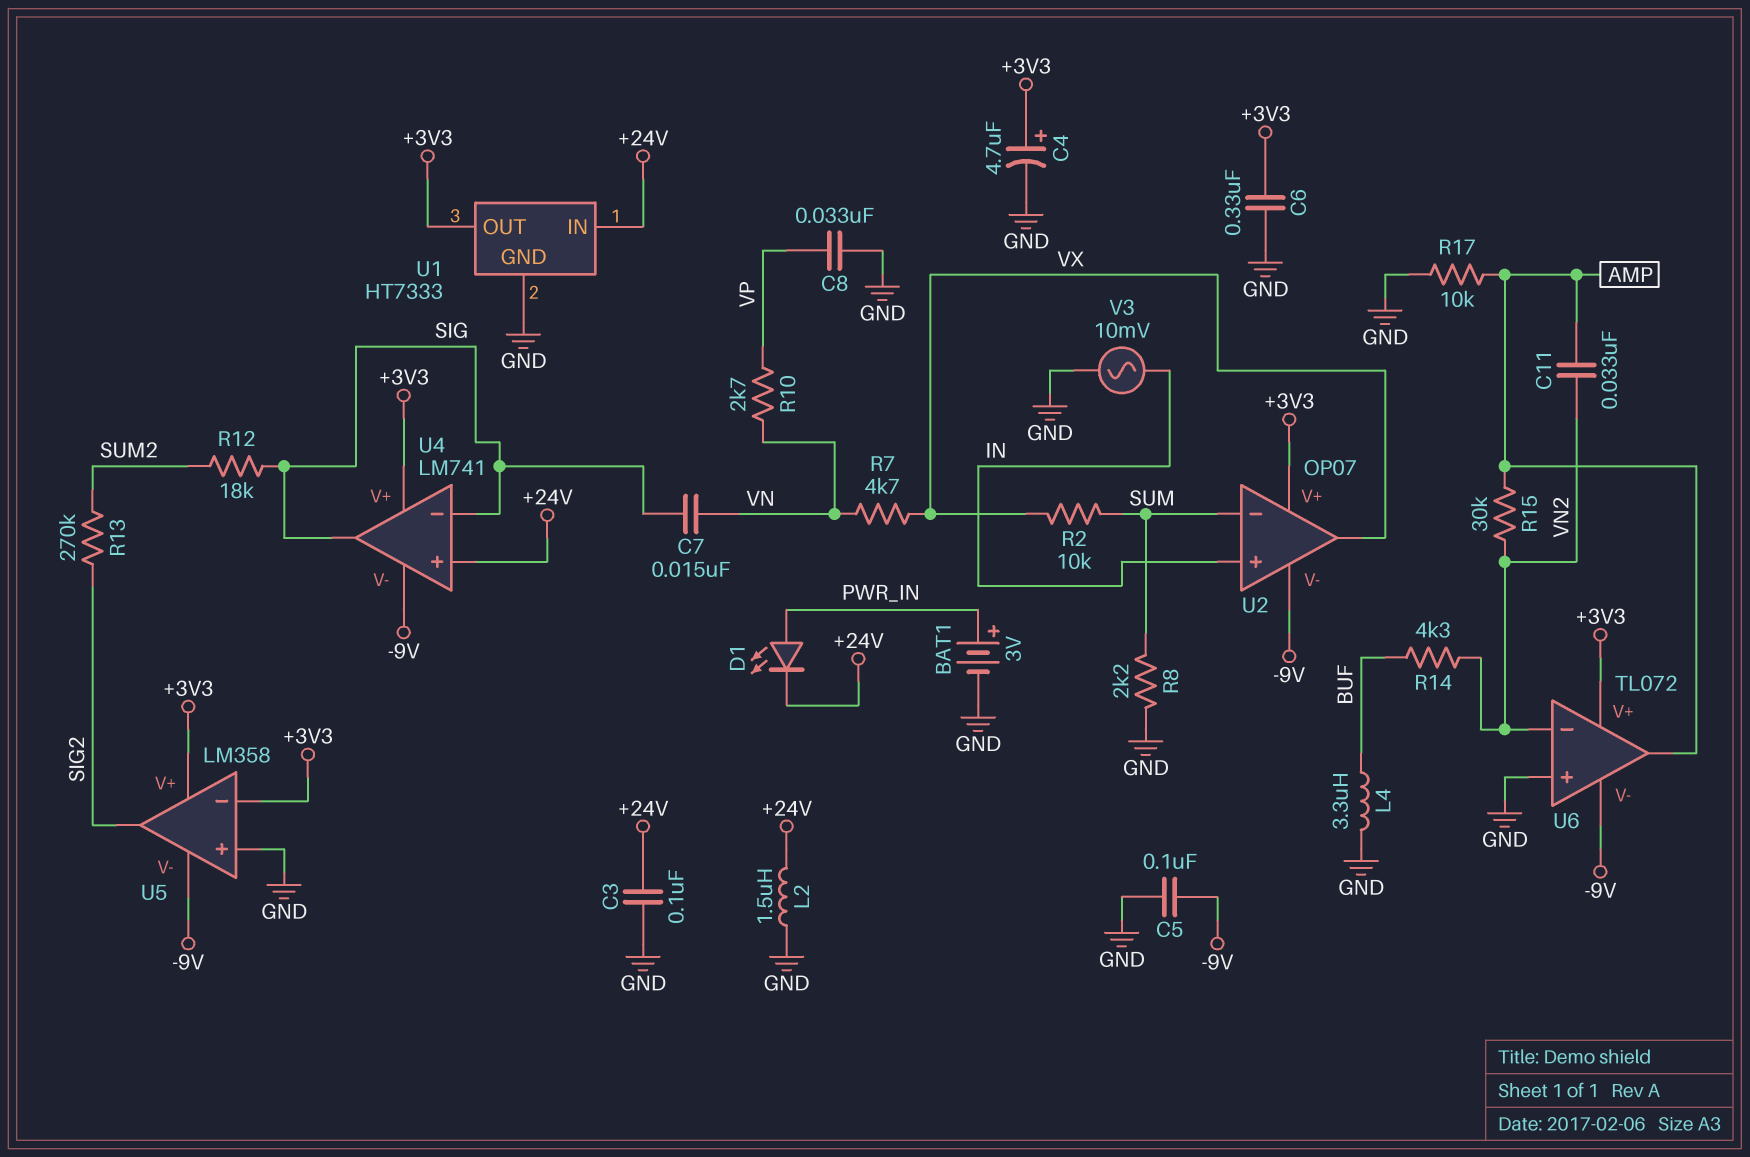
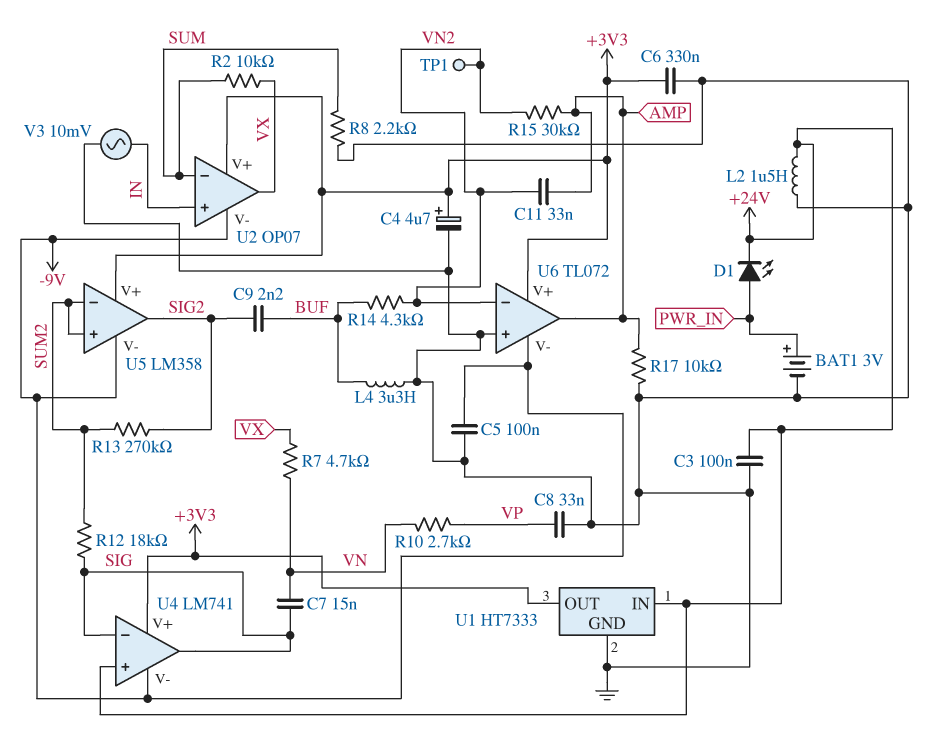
C9: none -> 2.2nF (BUF, SIG2)
TP1: none -> test point (VN2)
U5 pin in+: GND -> SUM2
U5 pin in-: +3V3 -> SUM2

